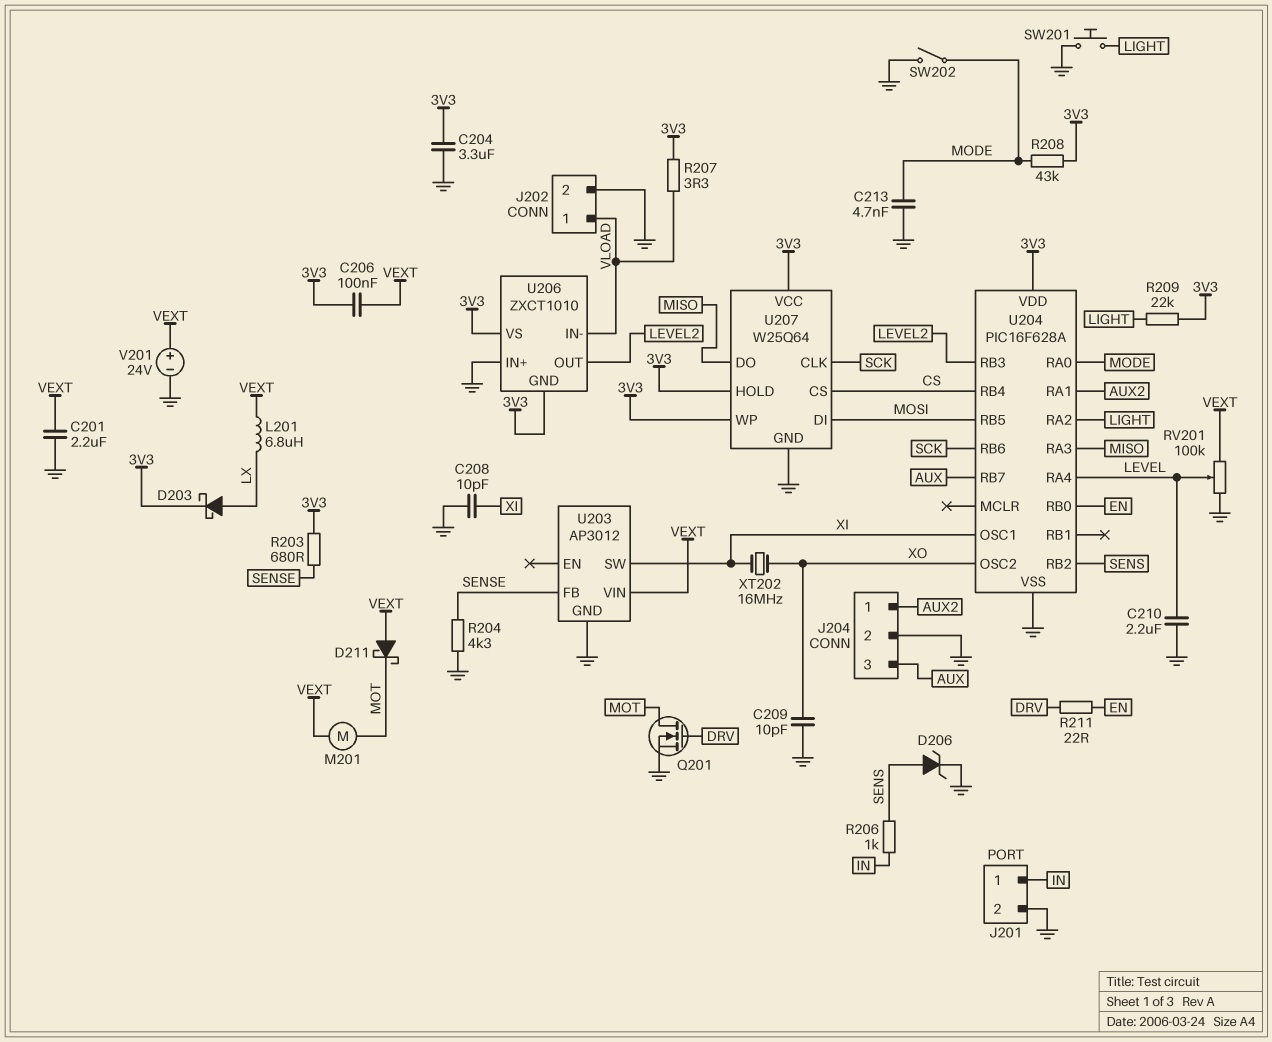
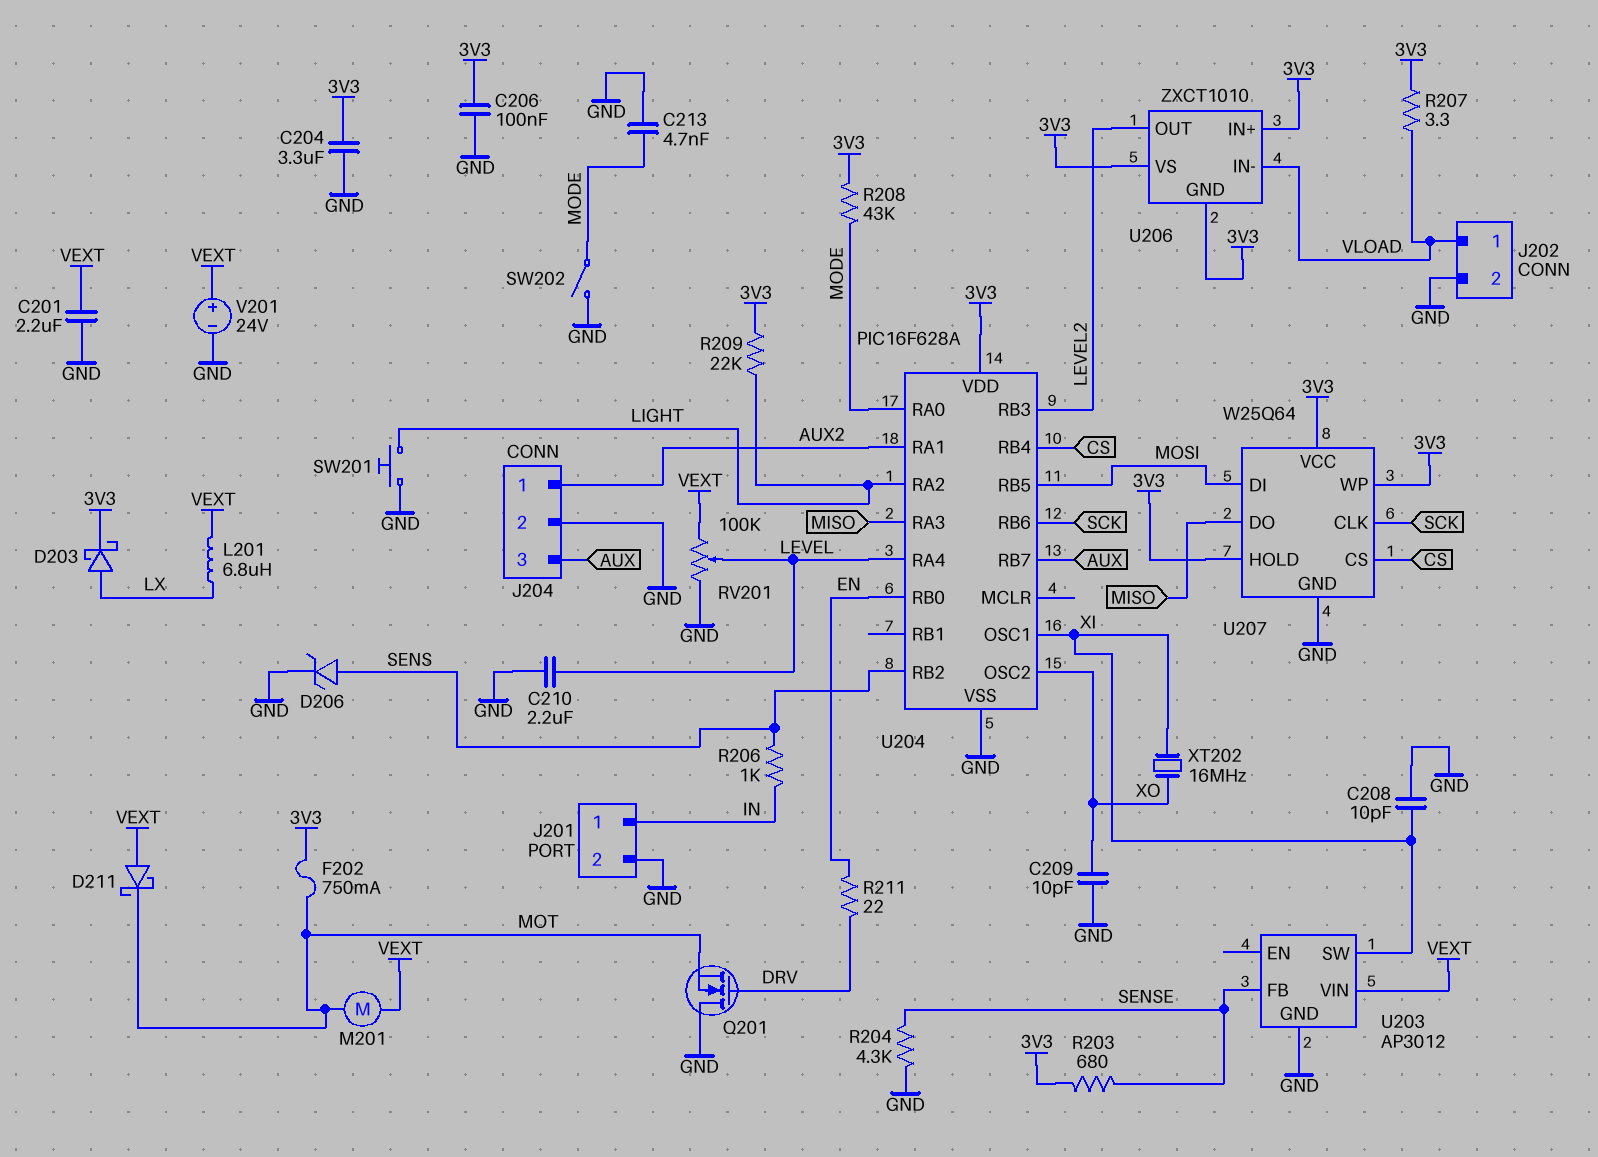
C206: 100nF (3V3, VEXT) -> 100nF (3V3, GND)
F202: none -> 750mA (3V3, MOT)
Q201: NMOS (G DRV, D MOT, S GND) -> NMOS (G DRV, D GND, S MOT)
U206 pin IN+: GND -> 3V3

